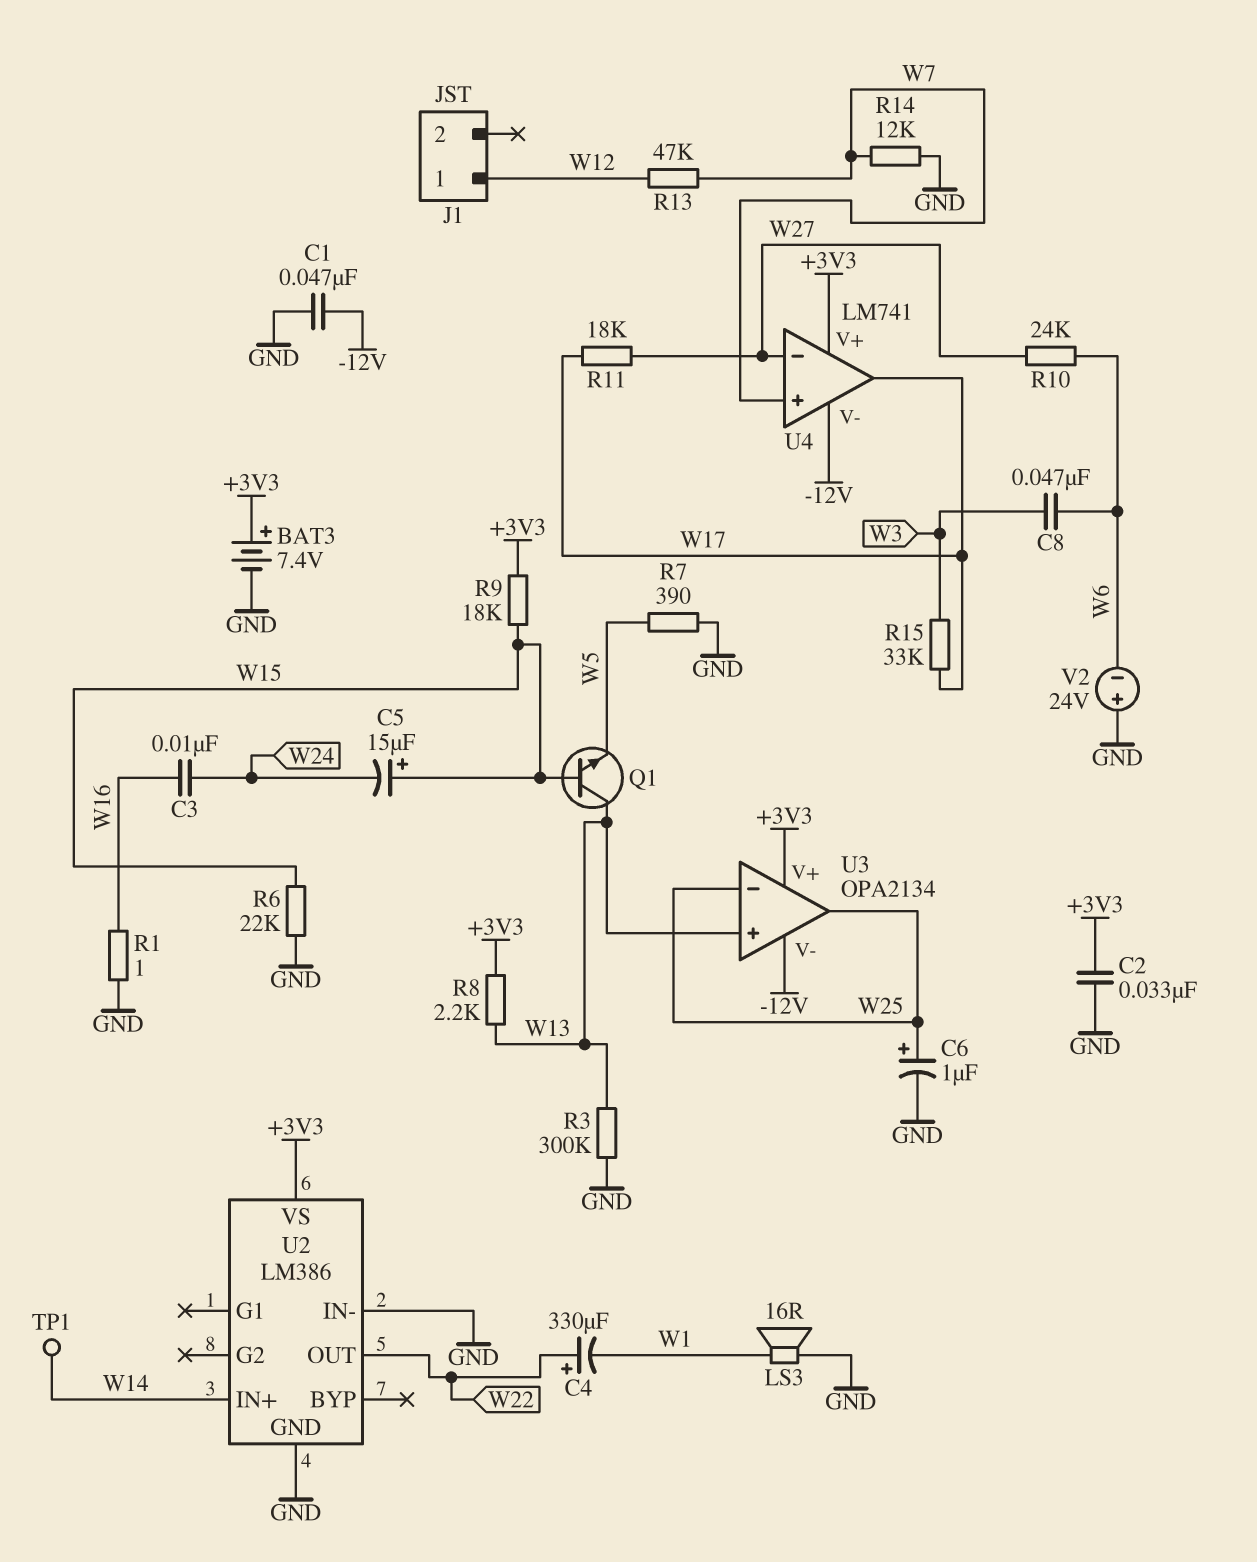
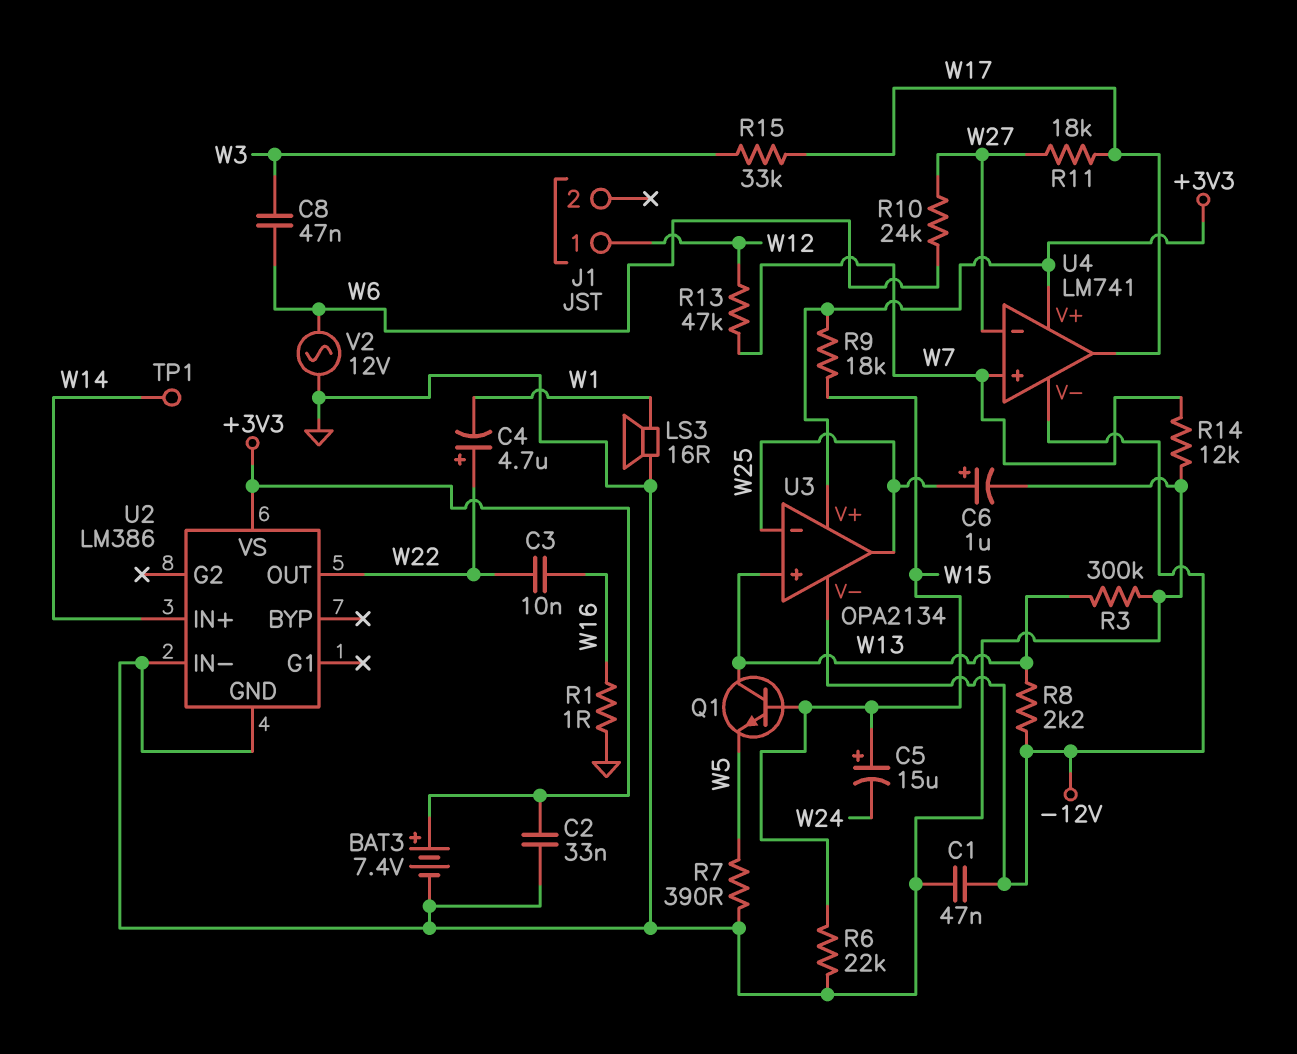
C3: 10nF (W16, W24) -> 10nF (W16, W22)
C4: 330uF (plus W22, minus W1) -> 4.7uF (plus W22, minus W1)
R8: 2.2k (+3V3, W13) -> 2.2k (-12V, W13)
V2: 24V (plus GND, minus W6) -> AC 12V (GND, W6)

